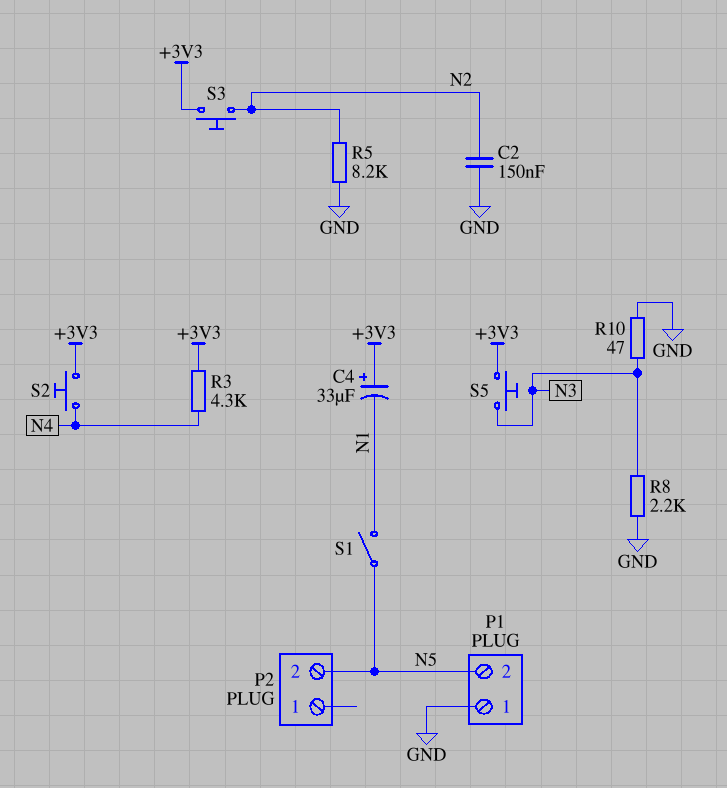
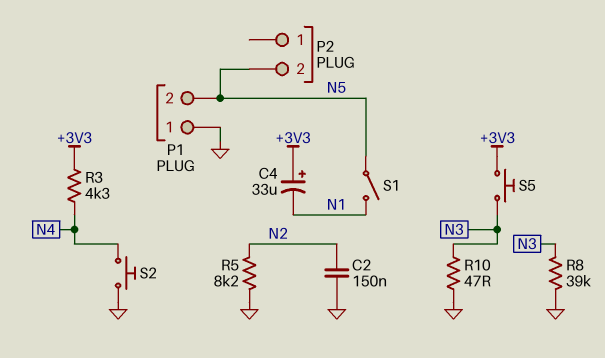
R8: 2.2k (GND, N3) -> 39k (GND, N3)
S2: button (+3V3, N4) -> button (GND, N4)
S3: button (+3V3, N2) -> none

